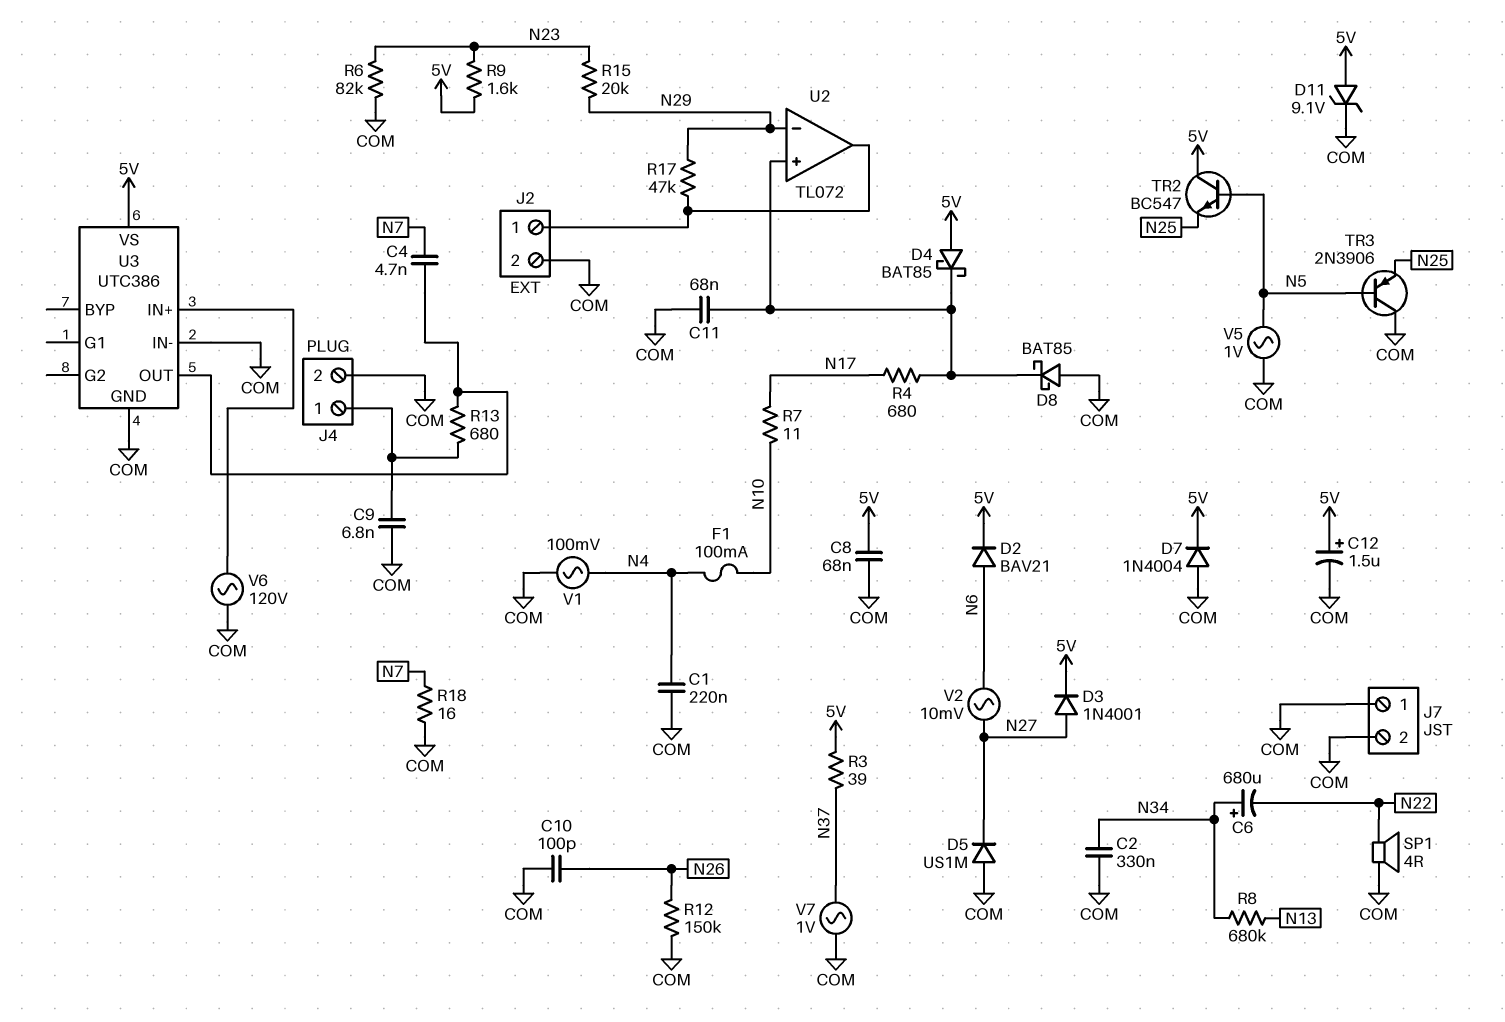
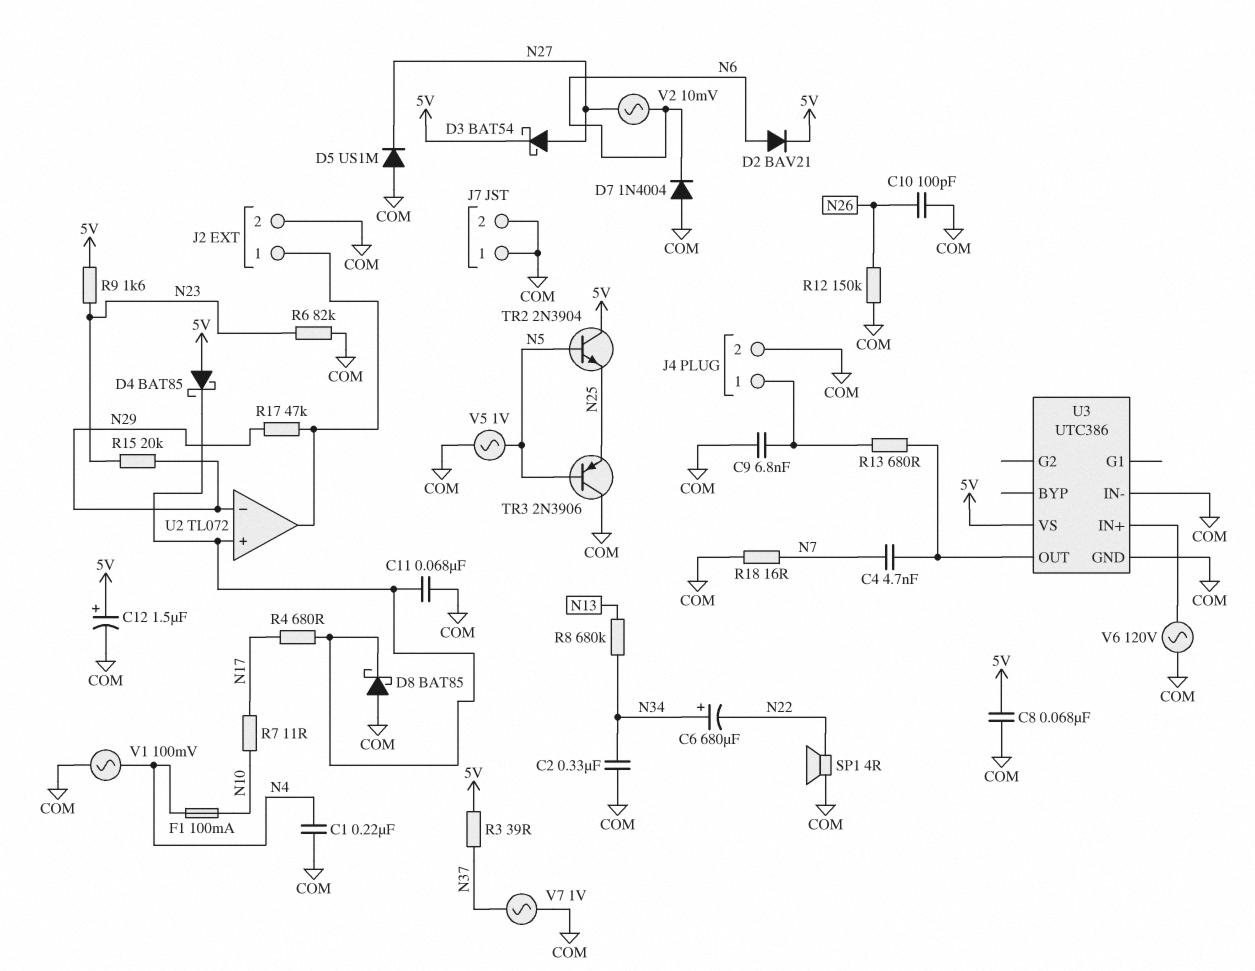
D3: diode 1N4001 (A N27, K 5V) -> schottky BAT54 (A N27, K 5V)
D7: diode 1N4004 (A COM, K 5V) -> diode 1N4004 (A COM, K N6)
D11: zener 9.1V (A 5V, K COM) -> none
TR2: NPN BC547 (B N5, C 5V, E N25) -> NPN 2N3904 (B N5, C 5V, E N25)

